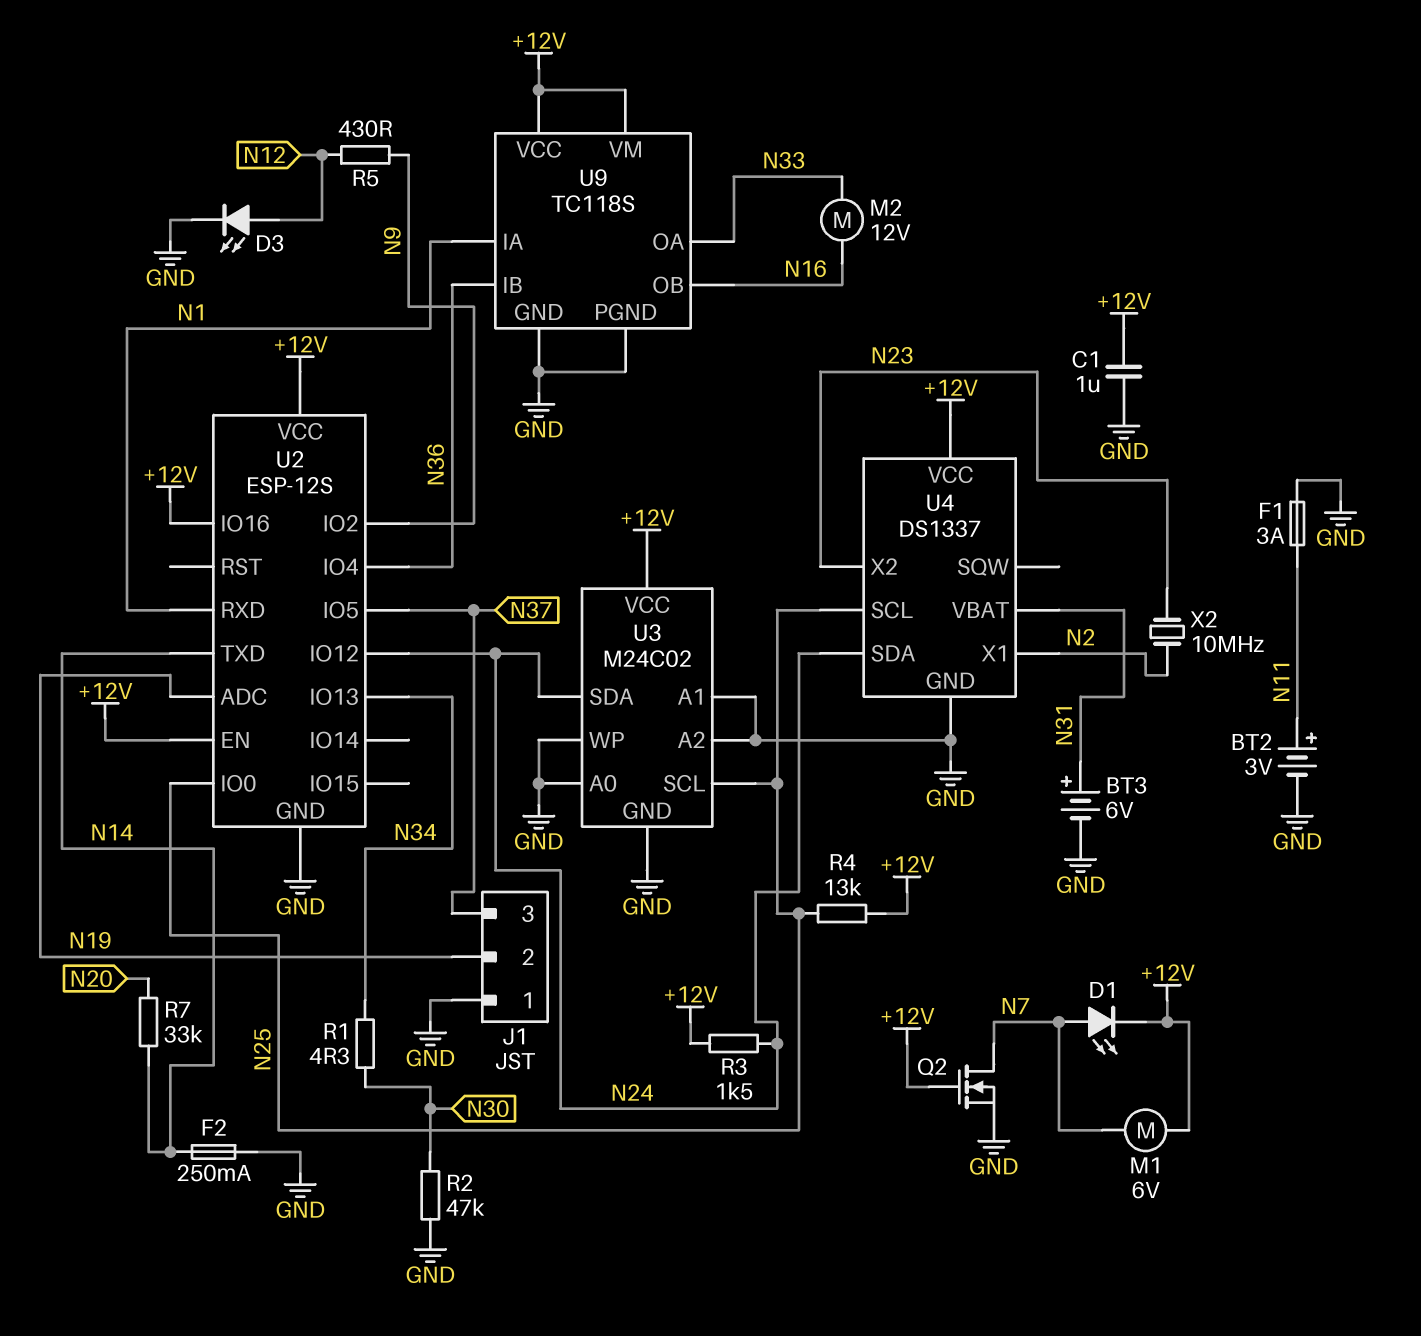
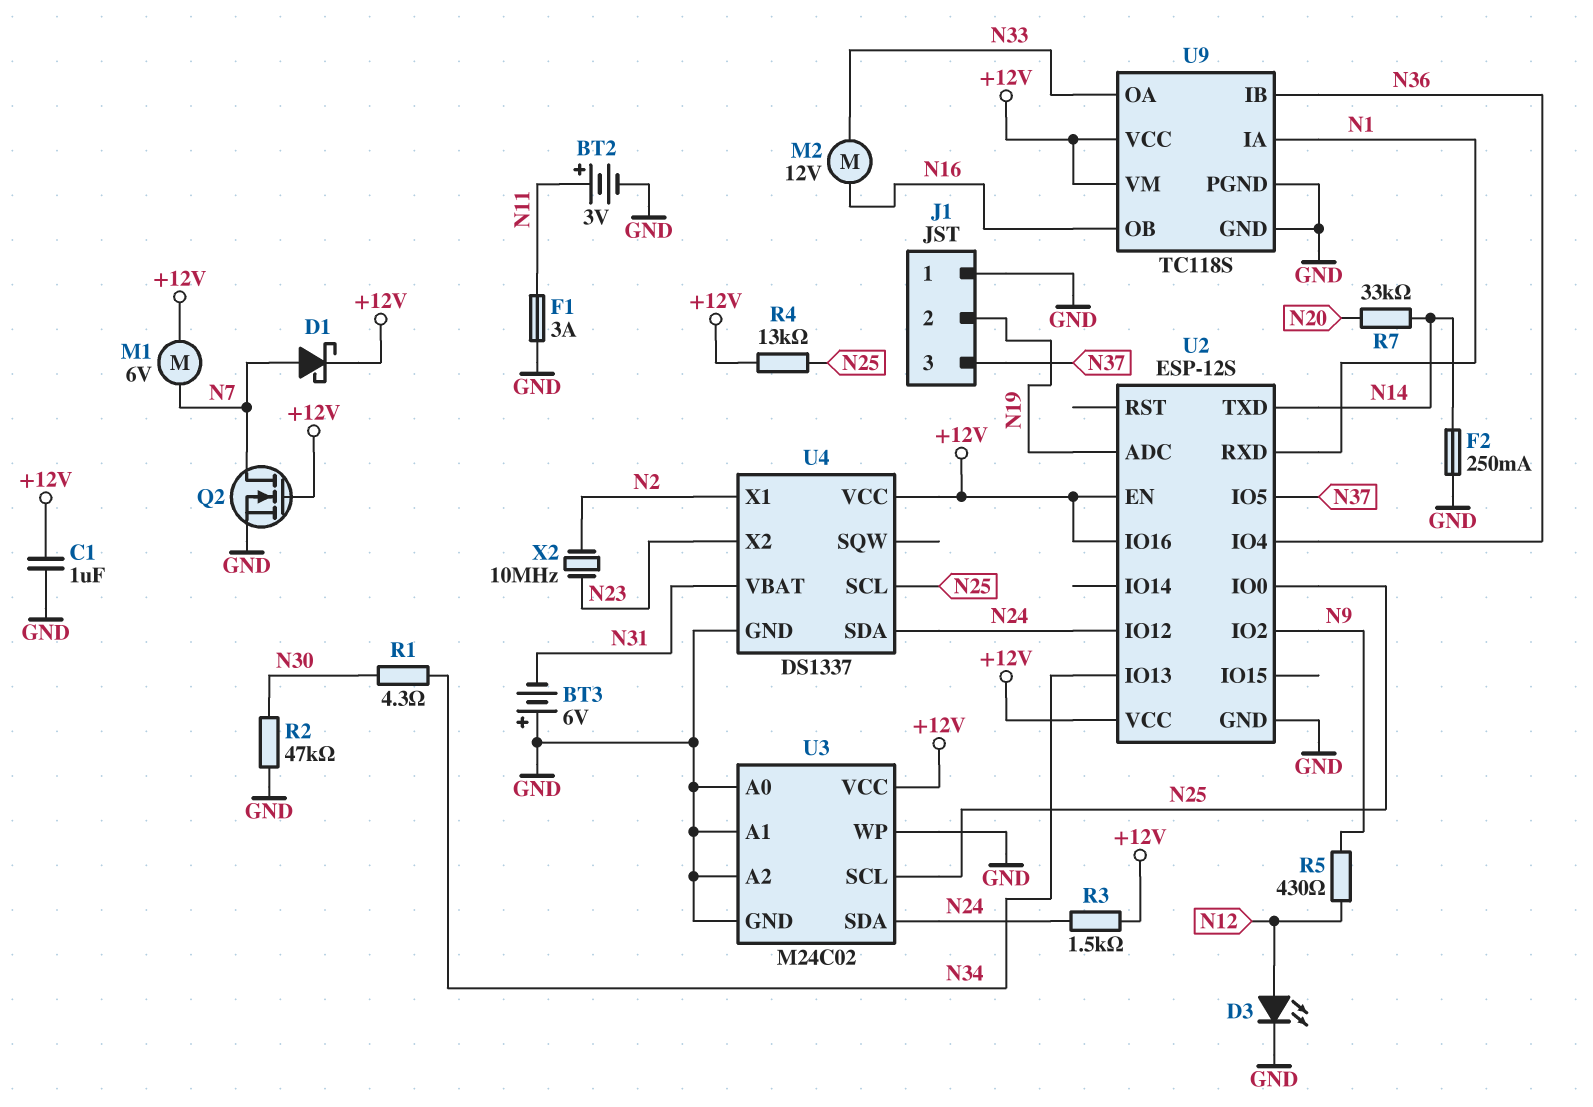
BT3: 6V (plus N31, minus GND) -> 6V (plus GND, minus N31)
D1: LED (A N7, K +12V) -> schottky (A N7, K +12V)

